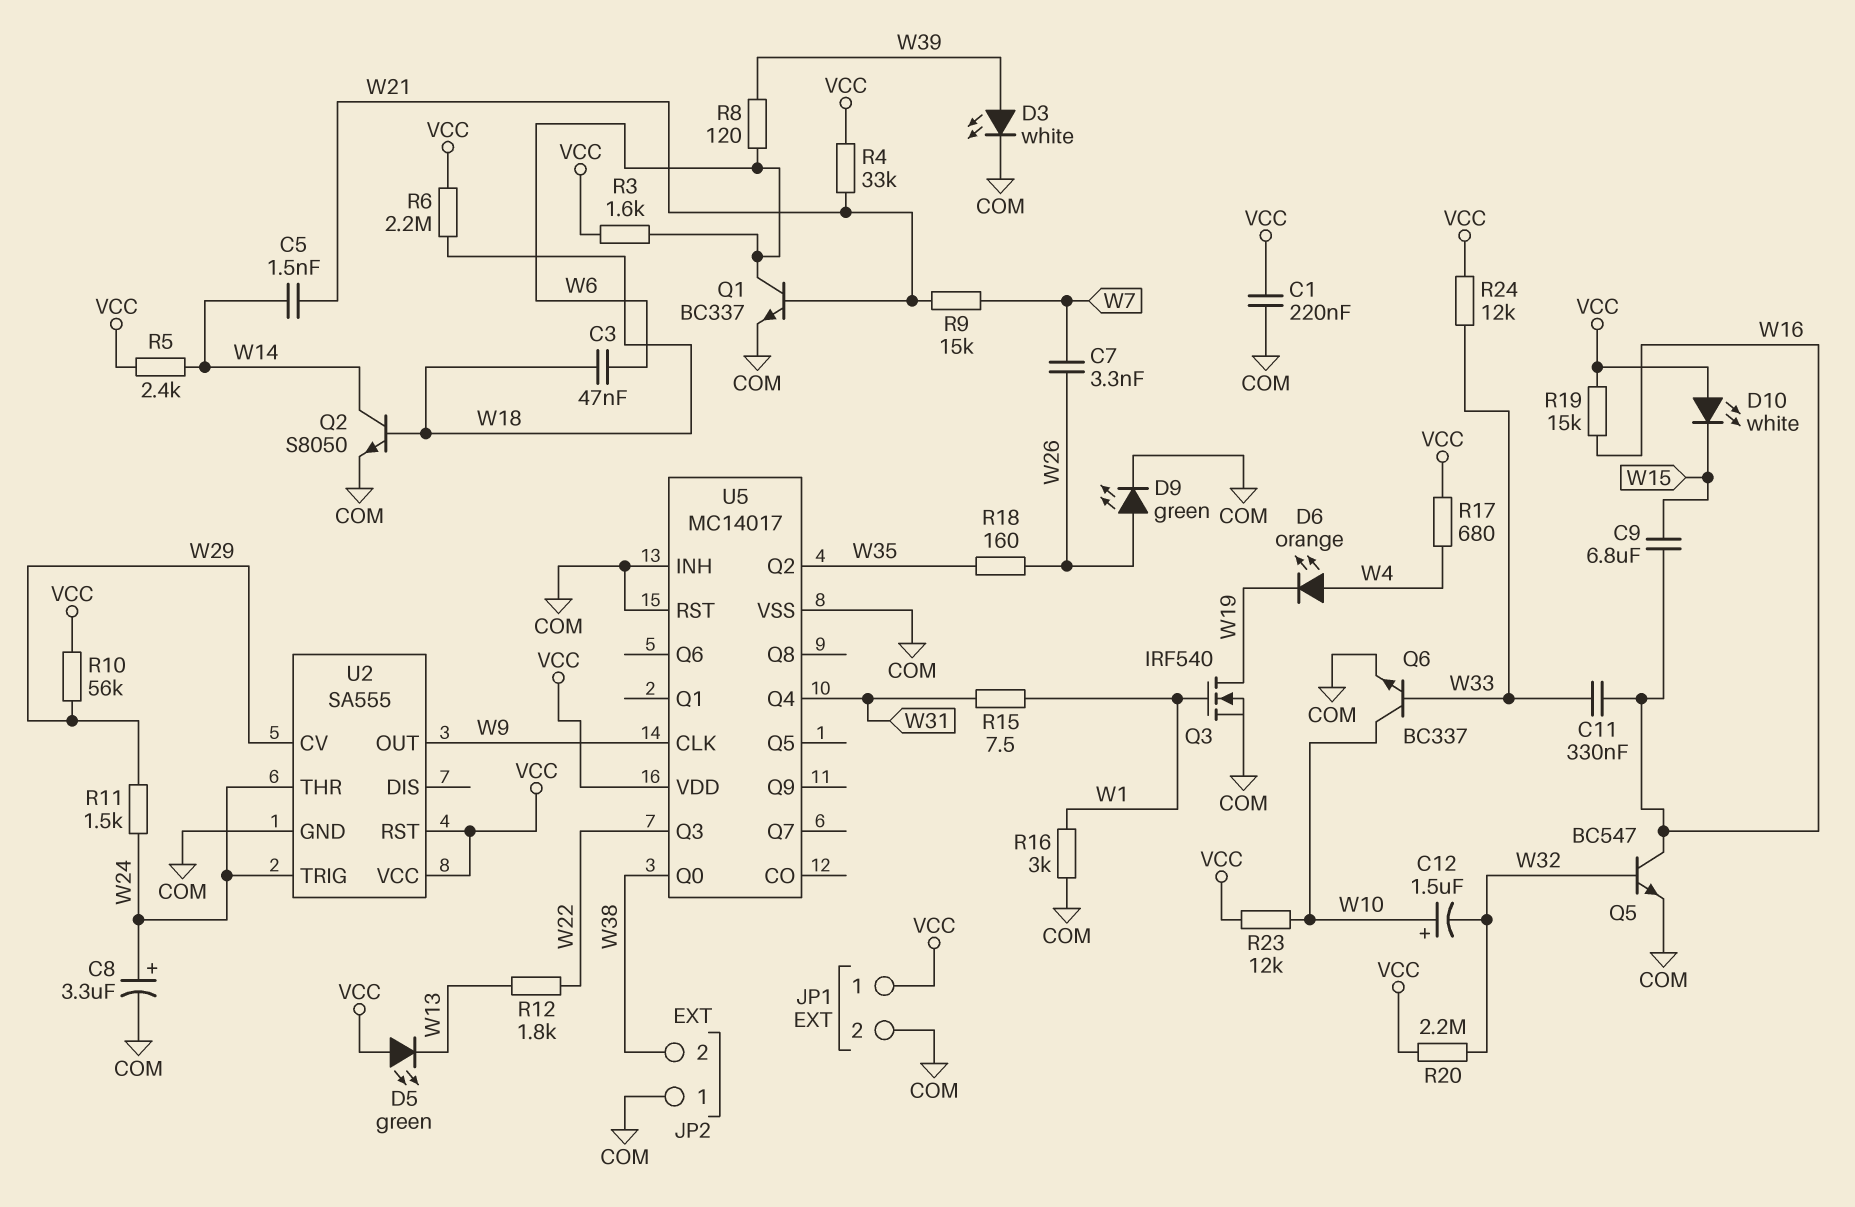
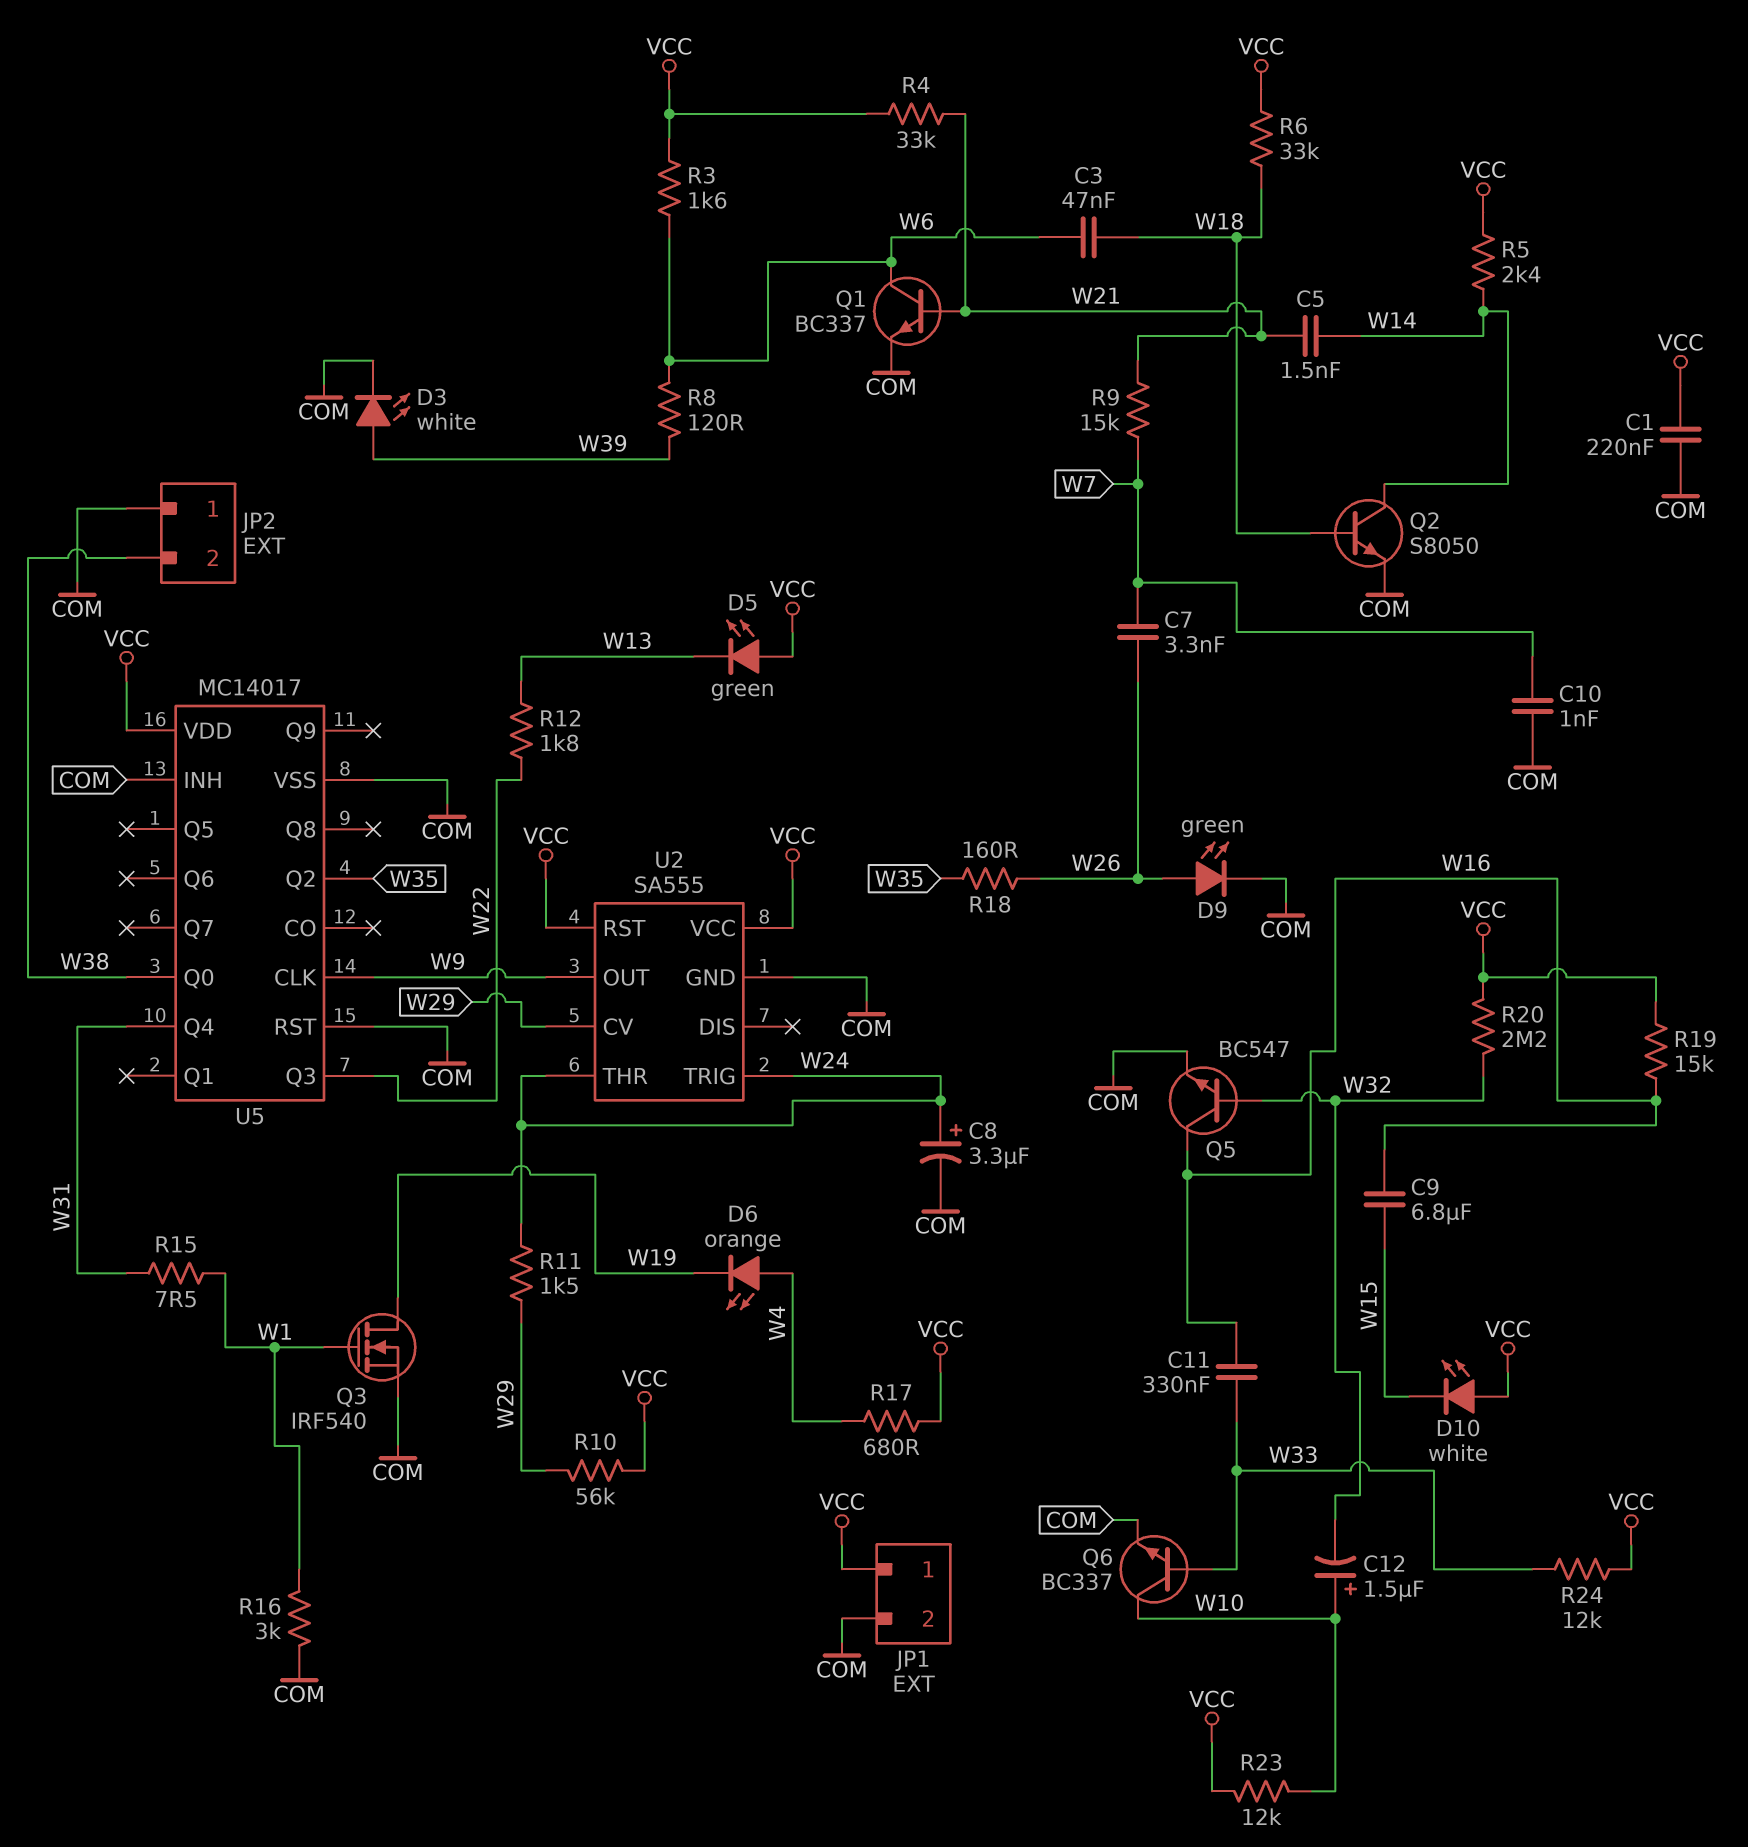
C10: none -> 1nF (COM, W7)
R6: 2.2M (VCC, W18) -> 33k (VCC, W18)

